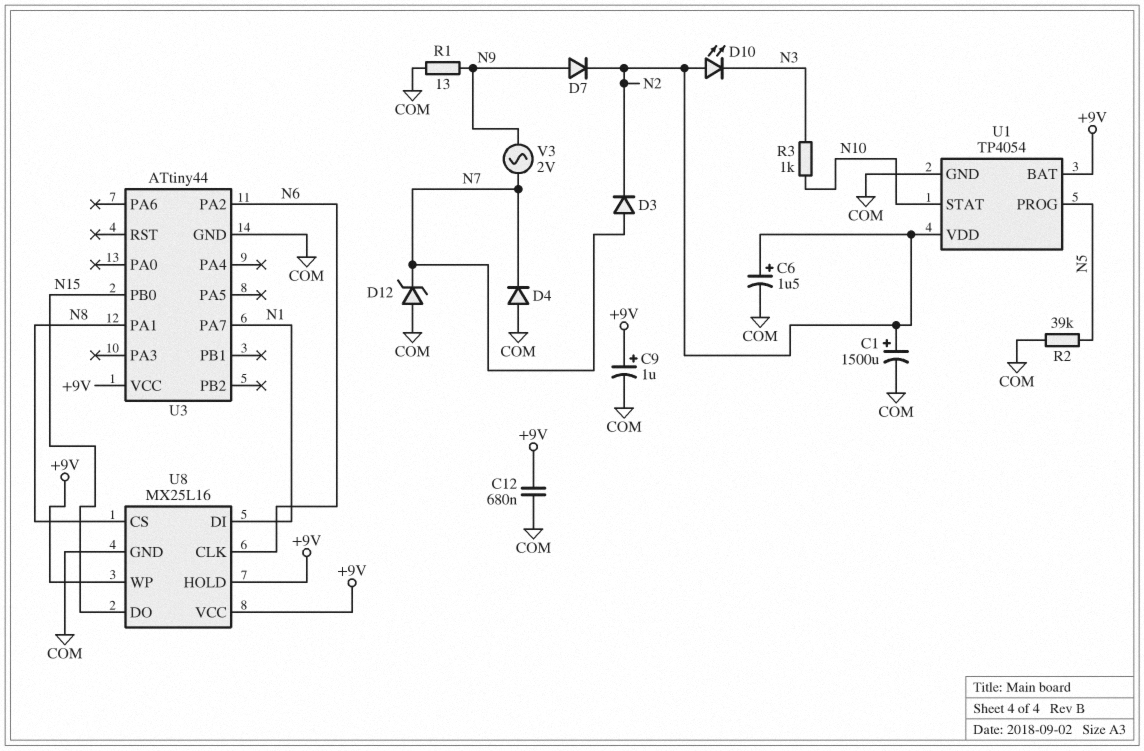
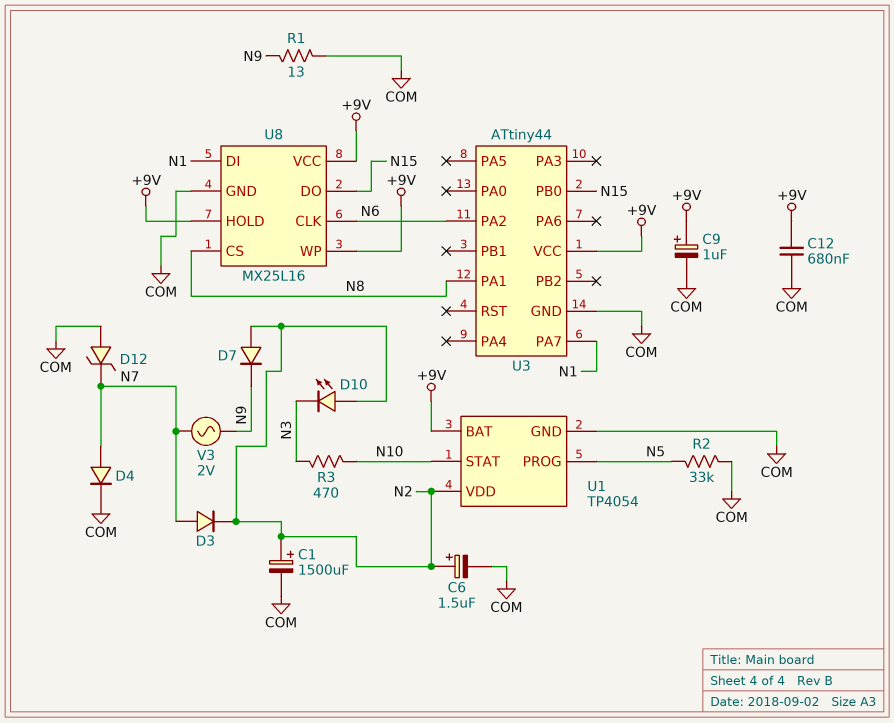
D4: diode (A COM, K N7) -> diode (A N7, K COM)
D7: diode (A N9, K N2) -> diode (A N2, K N9)
R2: 39k (COM, N5) -> 33k (COM, N5)
R3: 1k (N3, N10) -> 470 (N3, N10)

